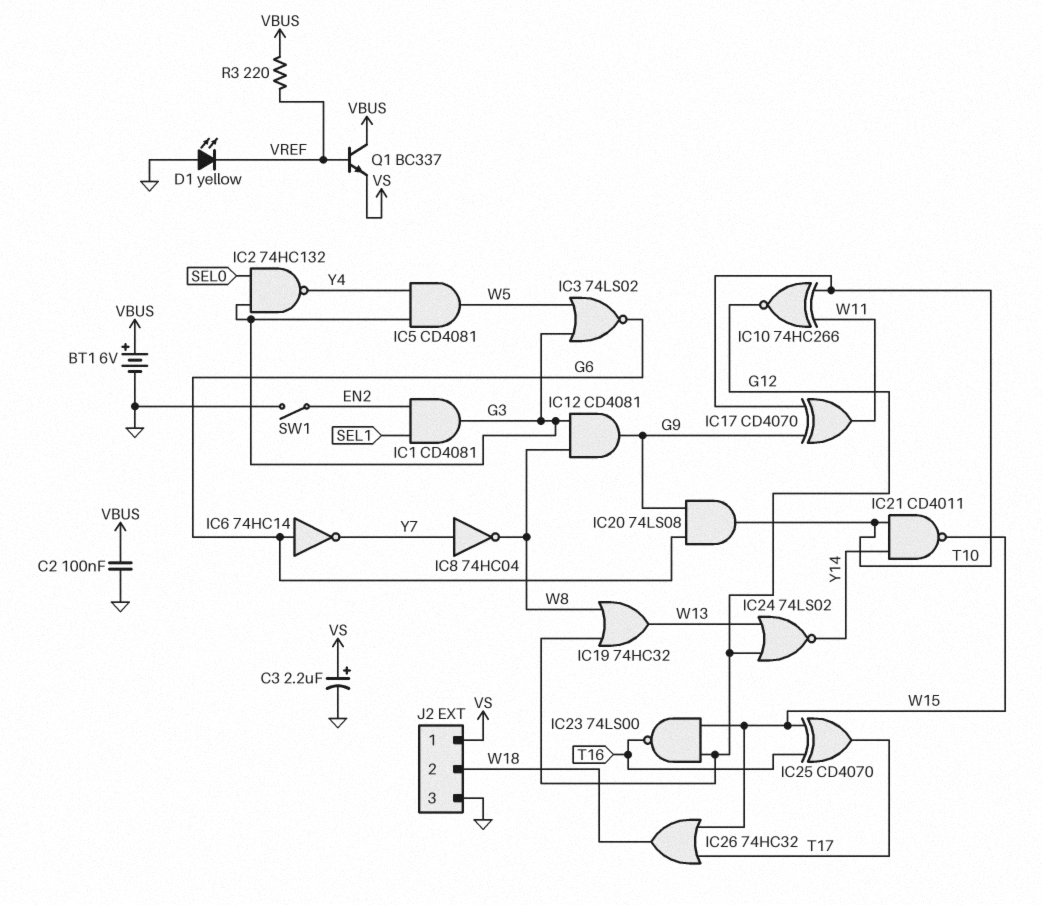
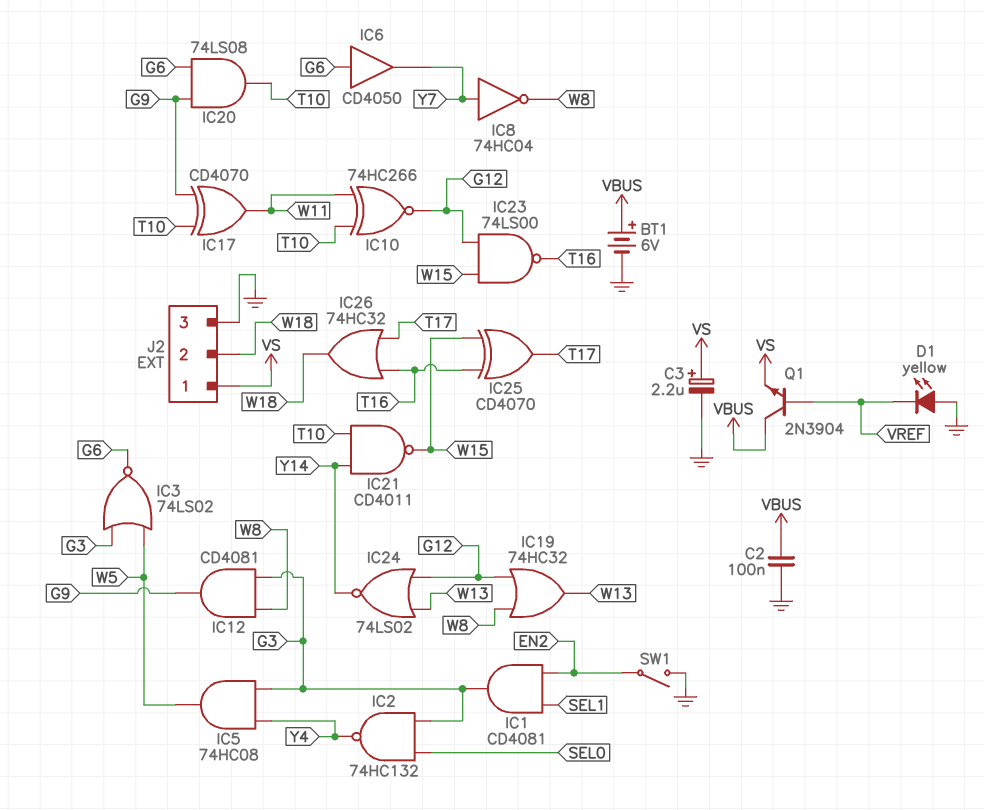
IC5: AND CD4081 (in G3, in Y4, out W5) -> AND 74HC08 (in G3, in Y4, out W5)
IC6: NOT 74HC14 (in G6, out Y7) -> buffer CD4050 (in G6, out Y7)
IC26: OR 74HC32 (in T17, in W15, out W18) -> OR 74HC32 (in T16, in T17, out W18)
Q1: NPN BC337 (B VREF, C VBUS, E VS) -> NPN 2N3904 (B VREF, C VBUS, E VS)
R3: 220 (VBUS, VREF) -> none

